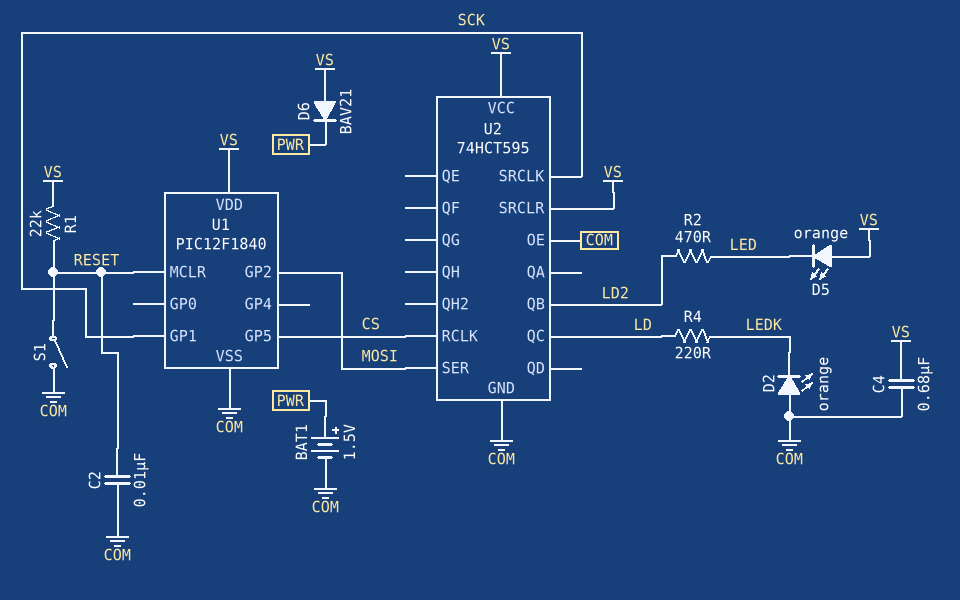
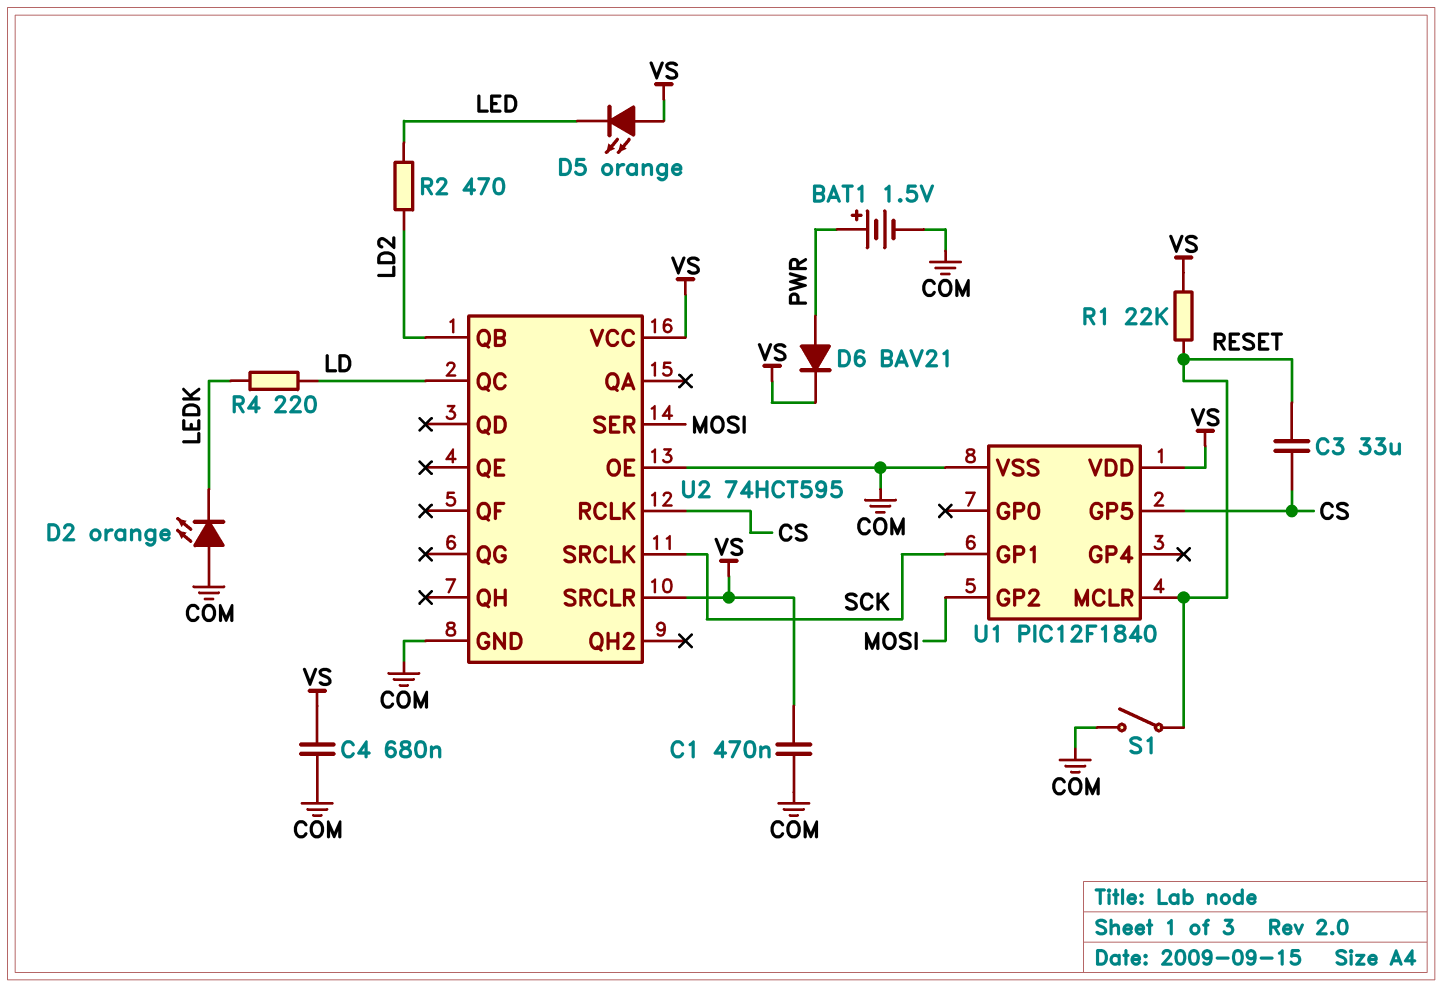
C1: none -> 470nF (COM, VS)
C2: 10nF (COM, RESET) -> none
C3: none -> 33uF (CS, RESET)
D6: diode BAV21 (A VS, K PWR) -> diode BAV21 (A PWR, K VS)

